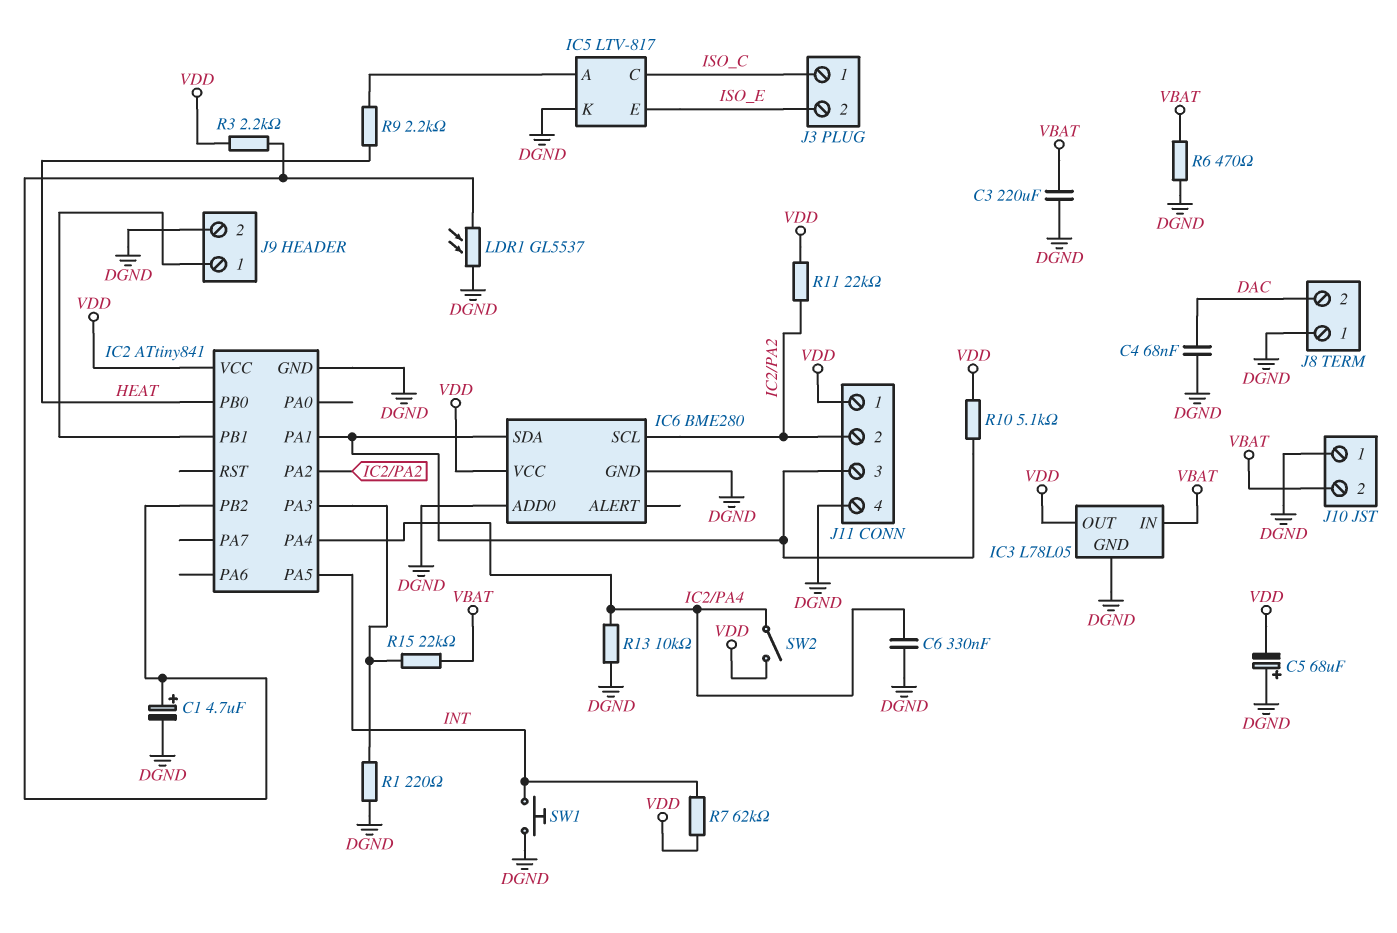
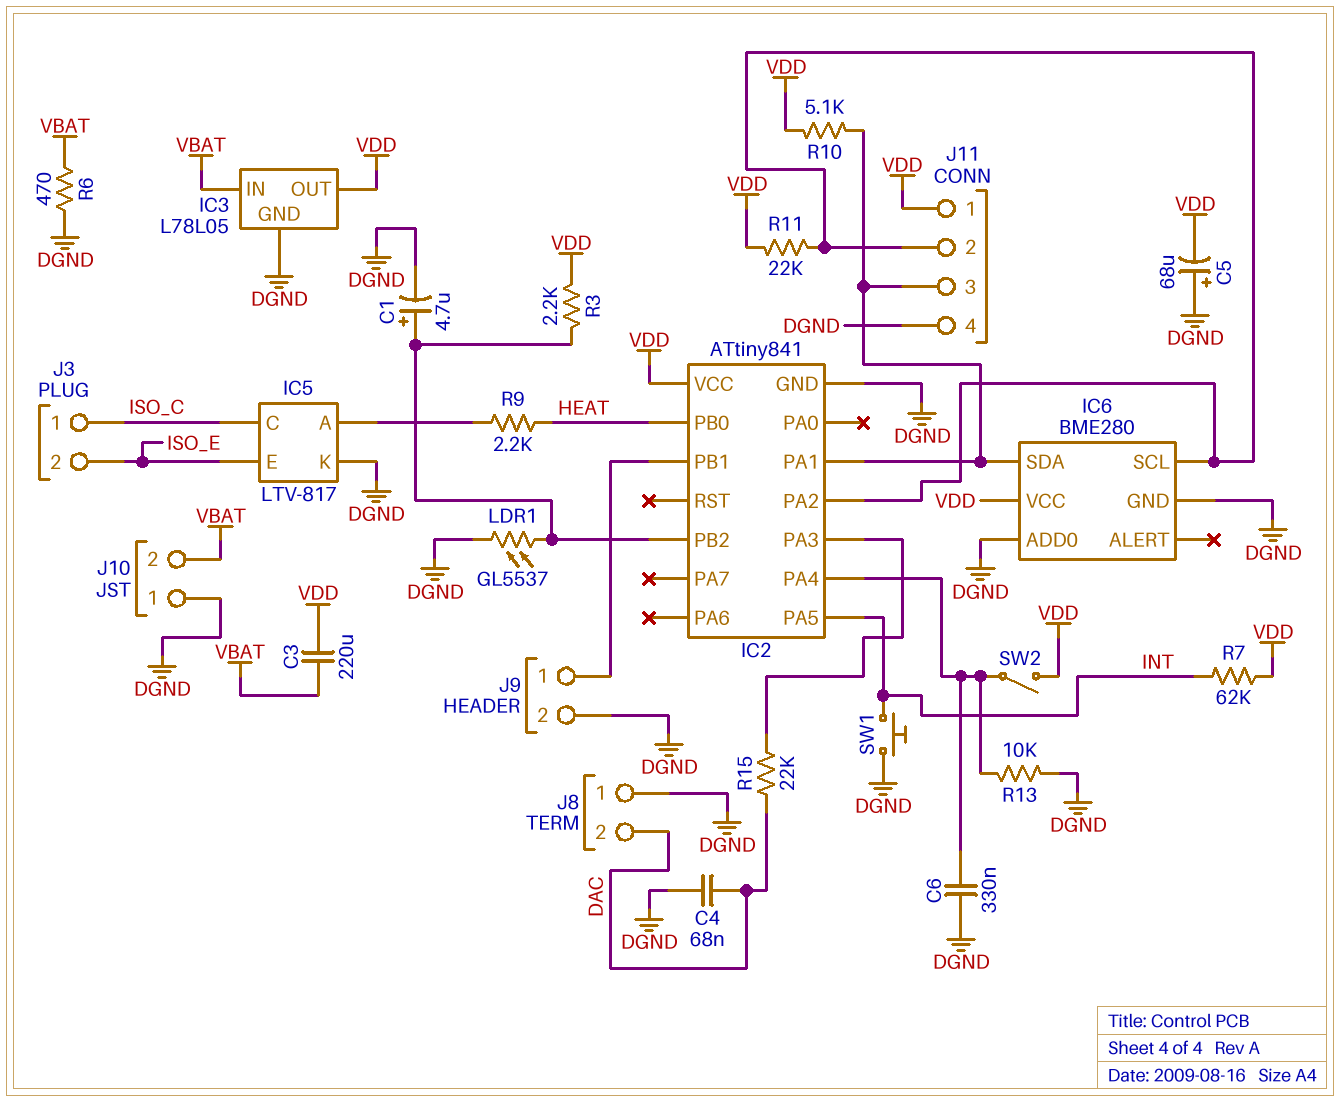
C3: 220uF (DGND, VBAT) -> 220uF (VBAT, VDD)
R1: 220 (DGND, IC2/PA3) -> none
R15: 22k (IC2/PA3, VBAT) -> 22k (DAC, IC2/PA3)

